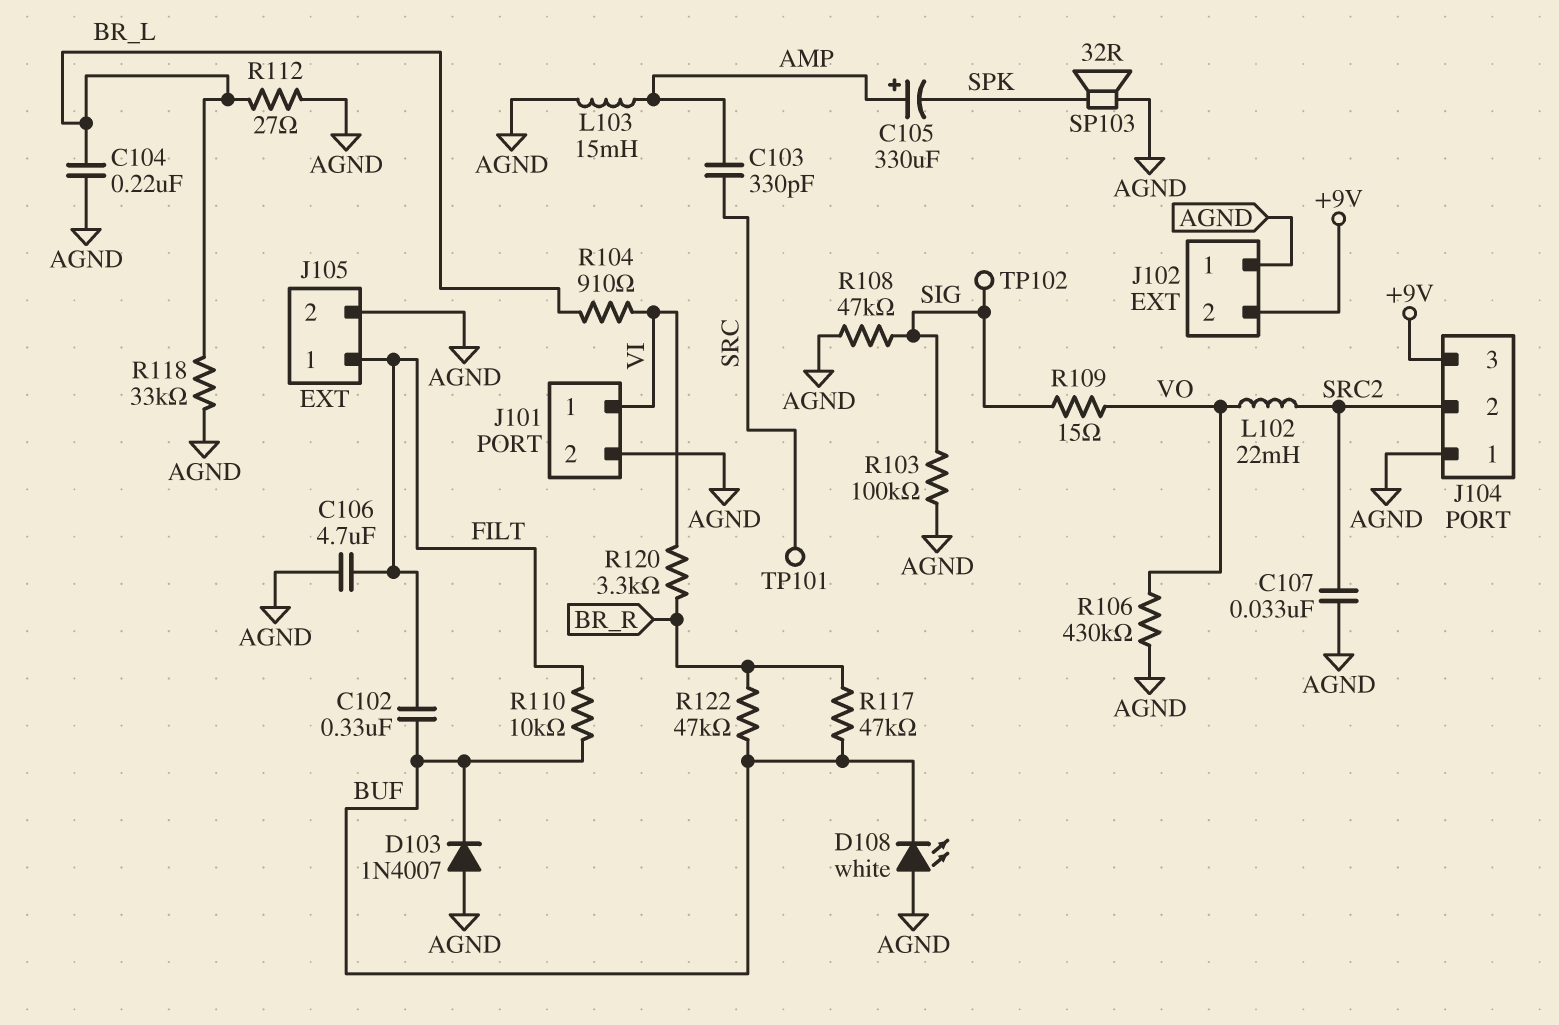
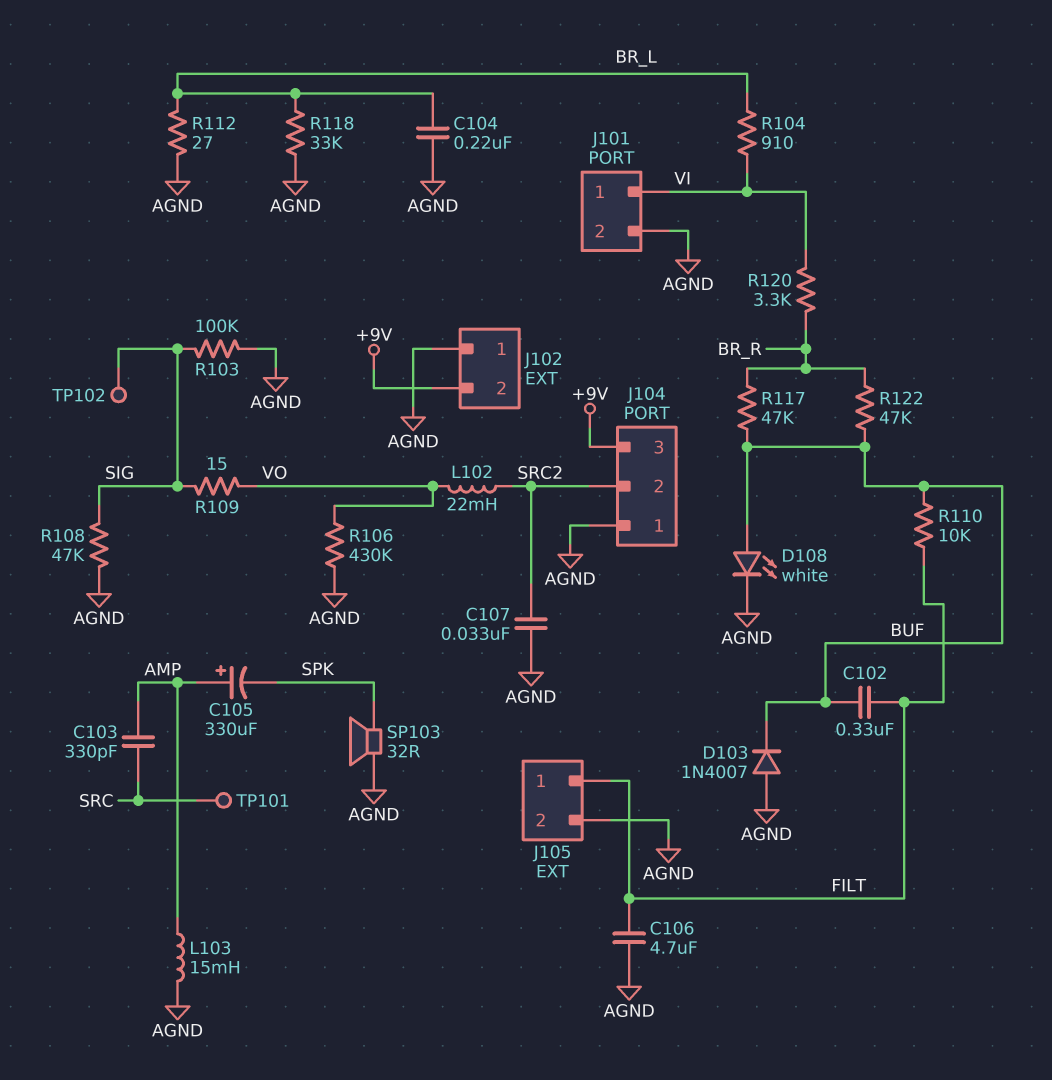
D108: LED white (A AGND, K BUF) -> LED white (A BUF, K AGND)

